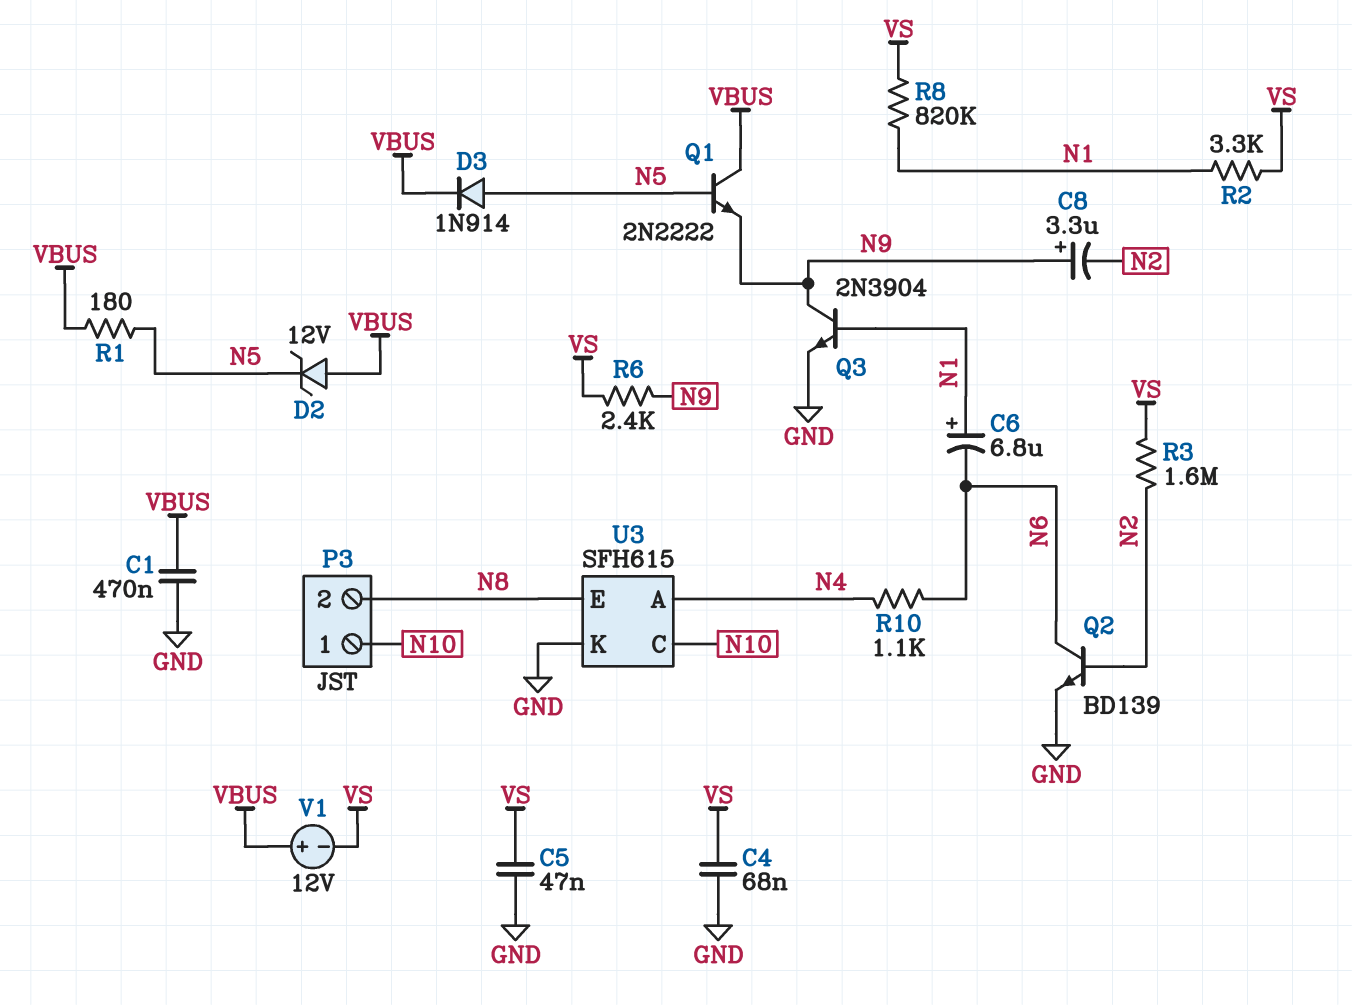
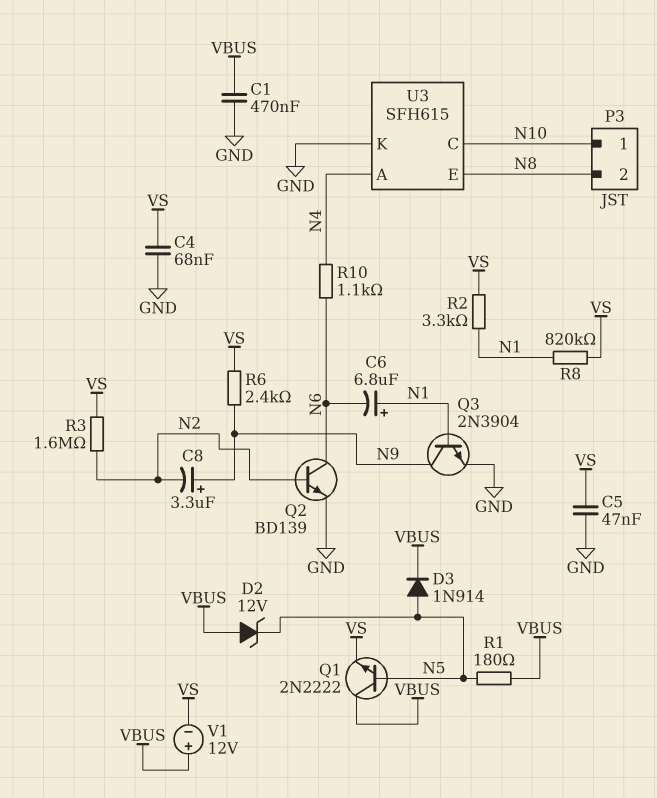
Q1: NPN 2N2222 (B N5, C VBUS, E N9) -> NPN 2N2222 (B N5, C VBUS, E VS)

